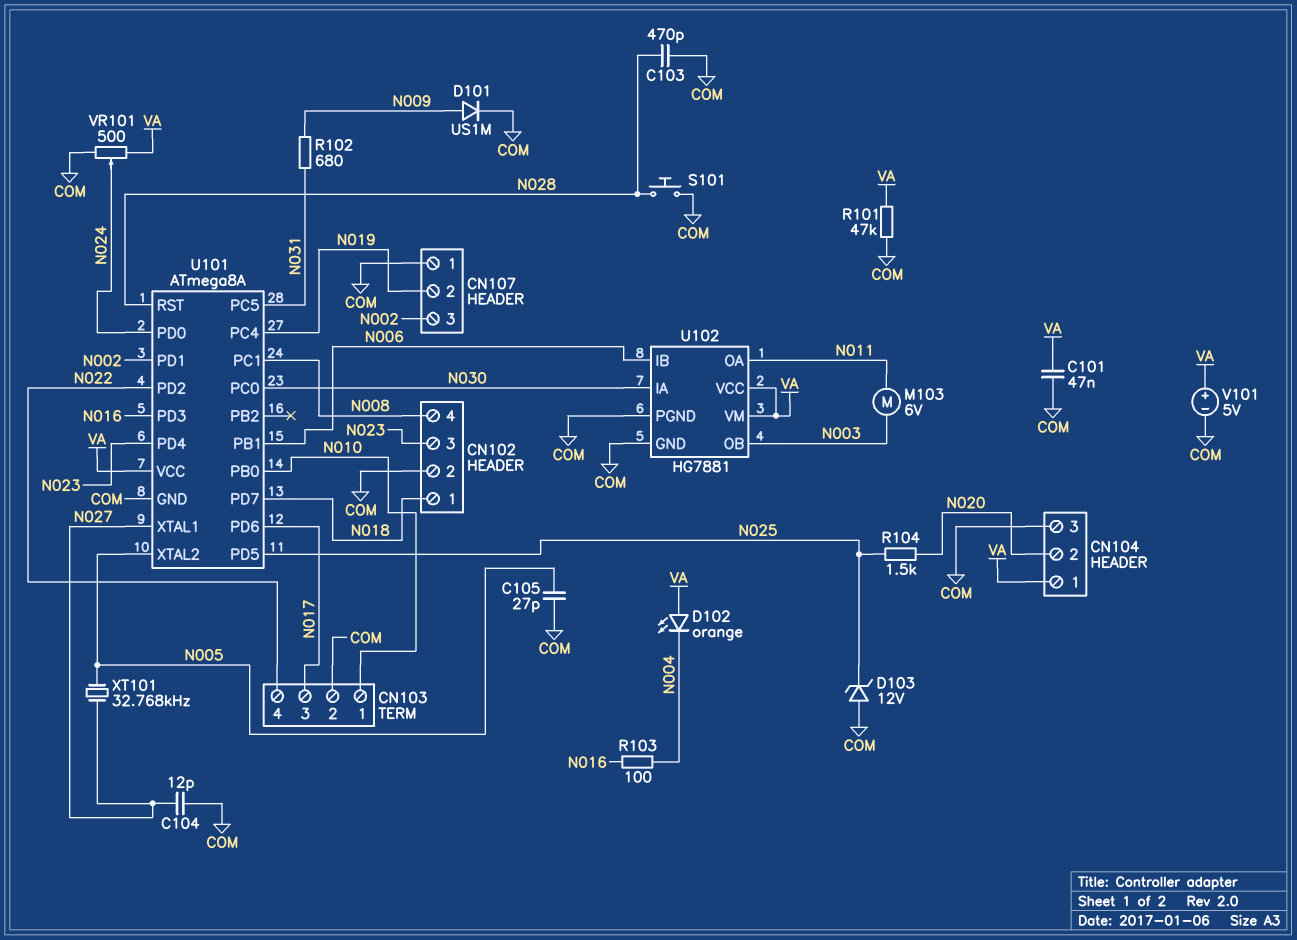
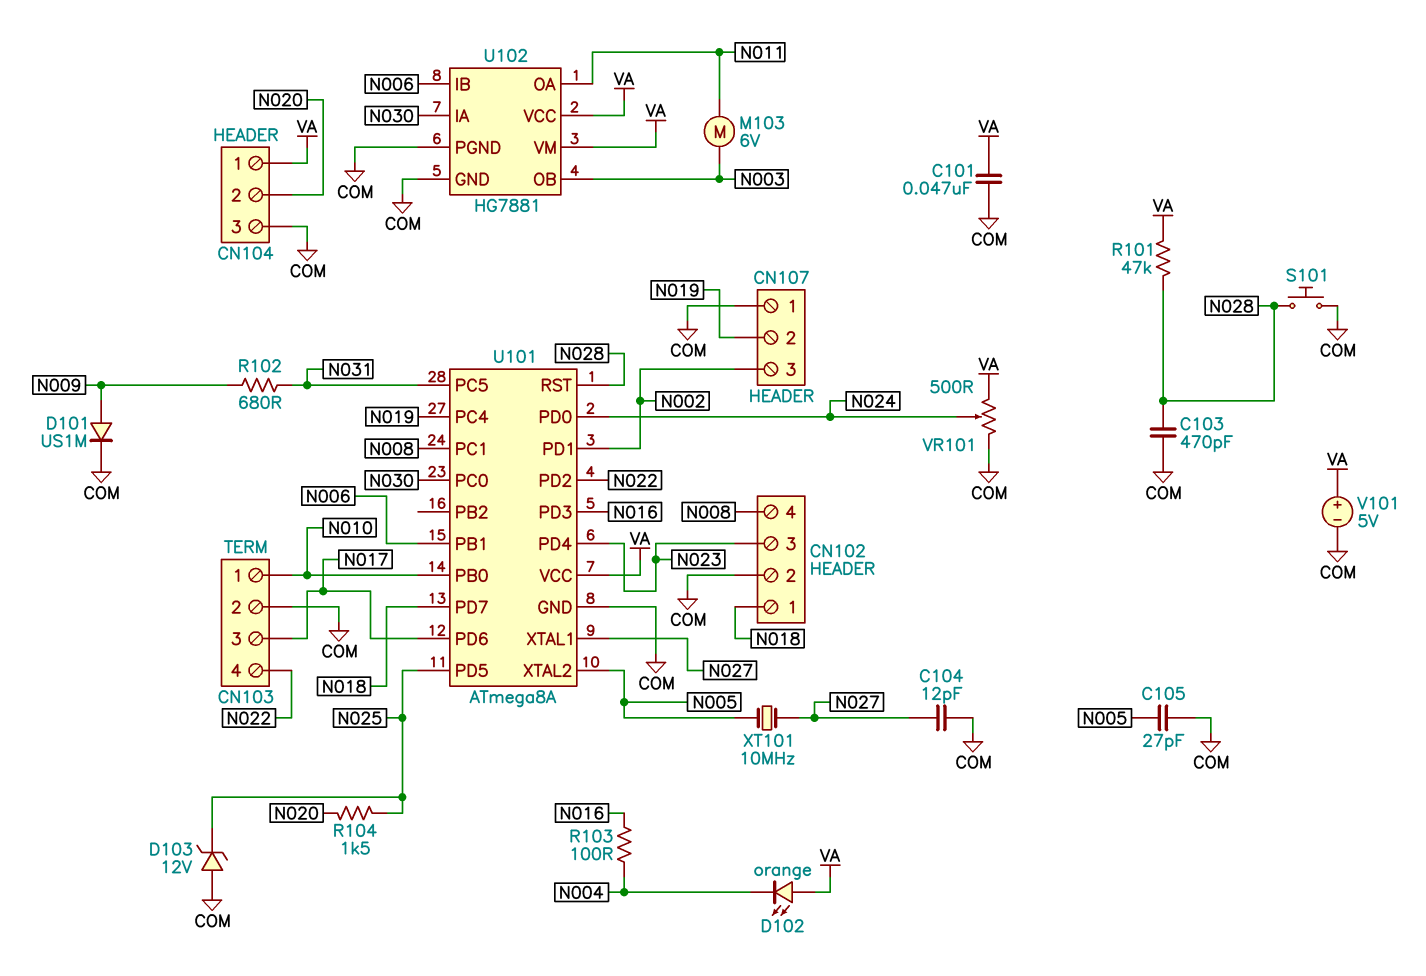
R101: 47k (COM, VA) -> 47k (N028, VA)
XT101: 32.768kHz (N005, N027) -> 10MHz (N005, N027)

